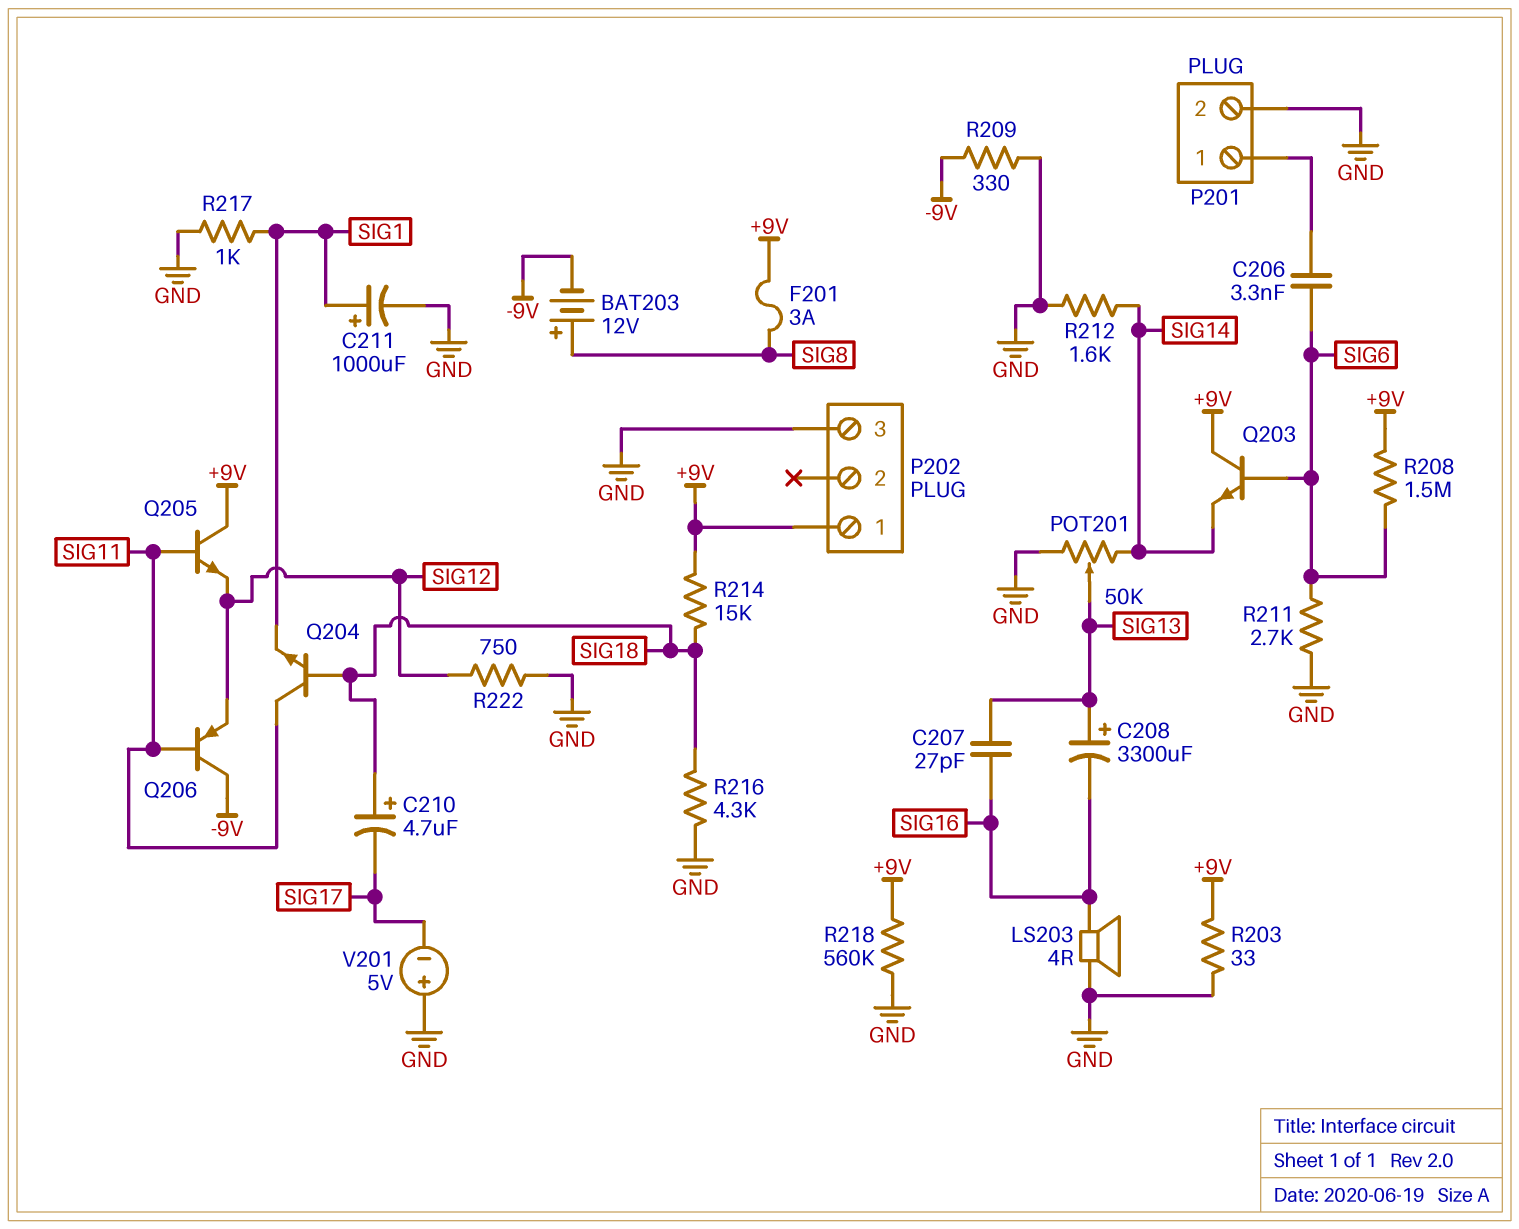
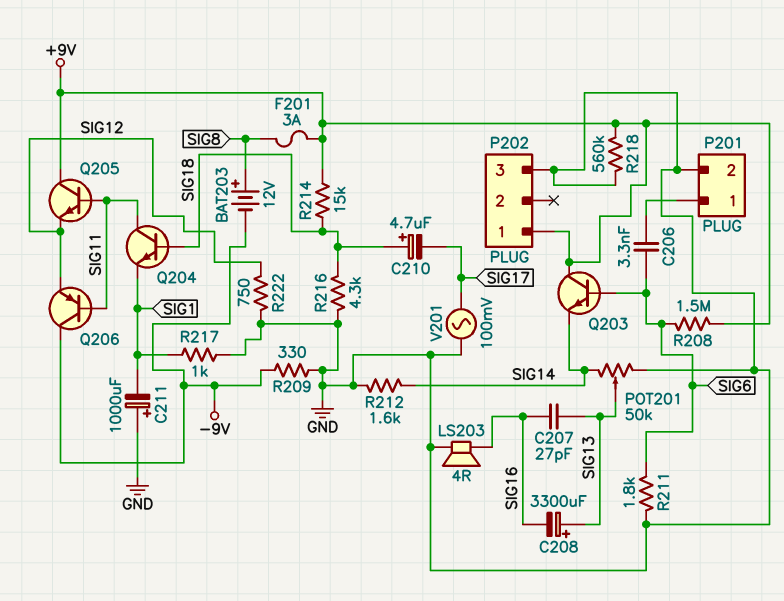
C211: 1000uF (plus SIG1, minus GND) -> 1000uF (plus GND, minus SIG1)
R203: 33 (+9V, GND) -> none
R211: 2.7k (GND, SIG6) -> 1.8k (GND, SIG6)
V201: 5V (plus GND, minus SIG17) -> AC 100mV (GND, SIG17)

